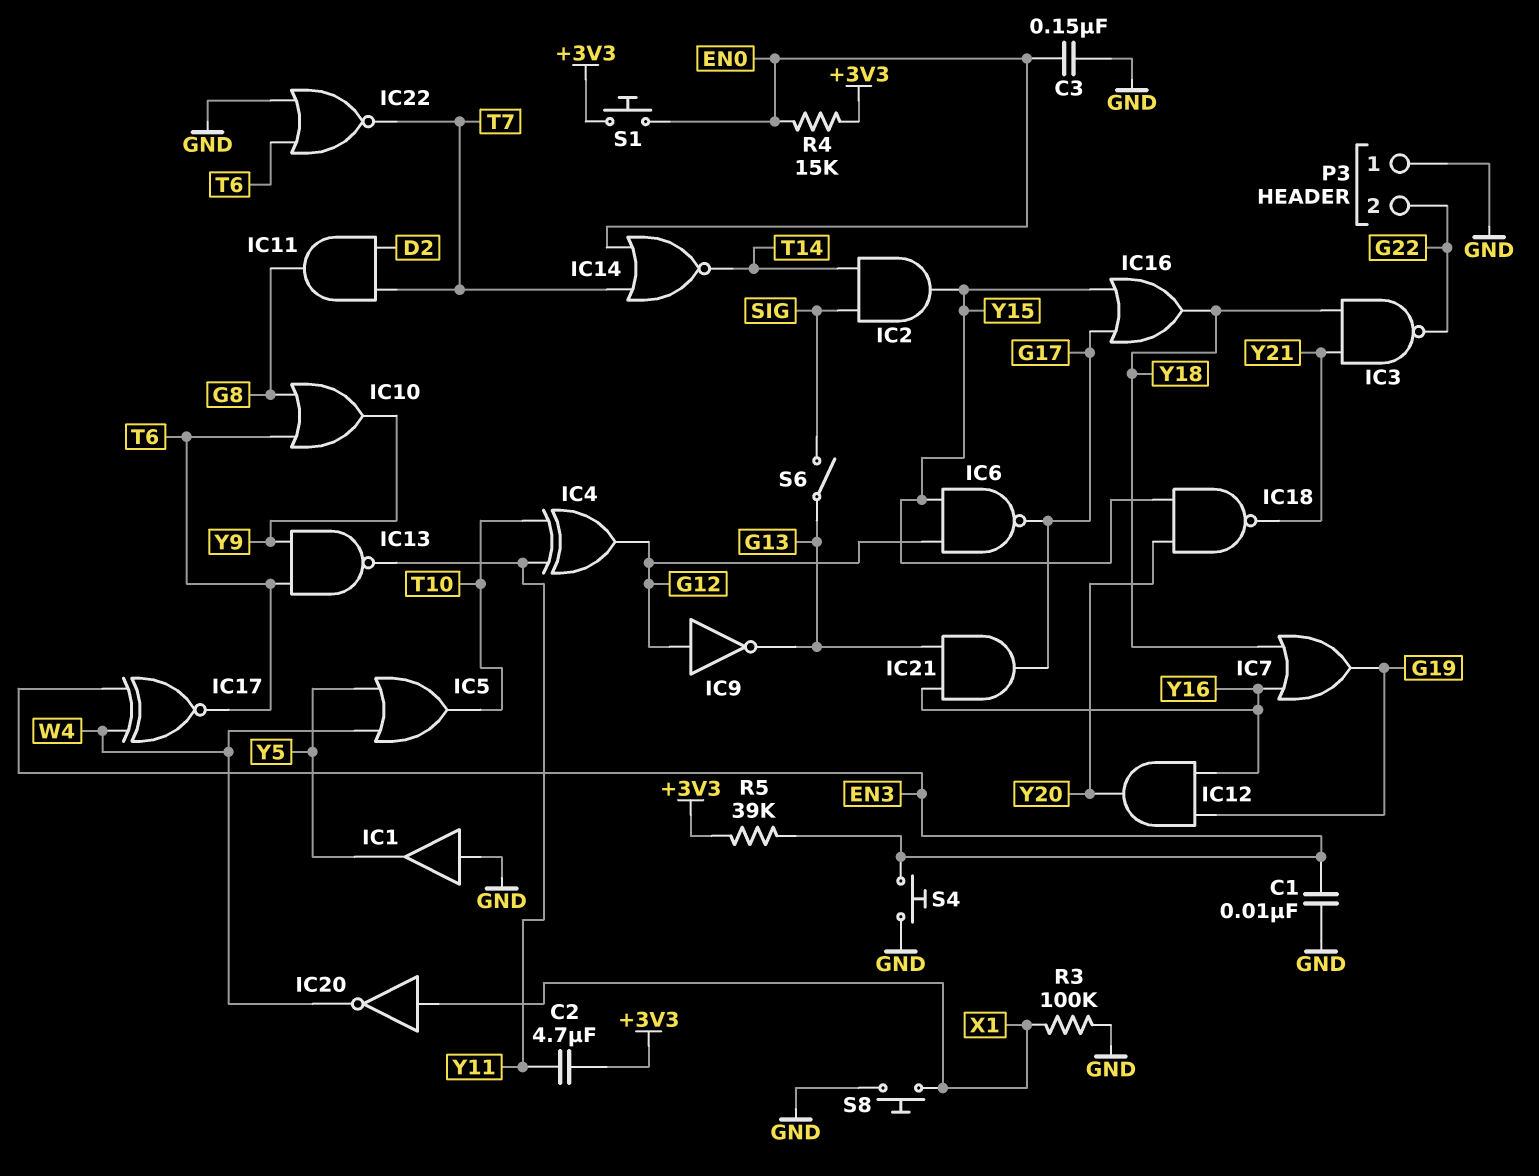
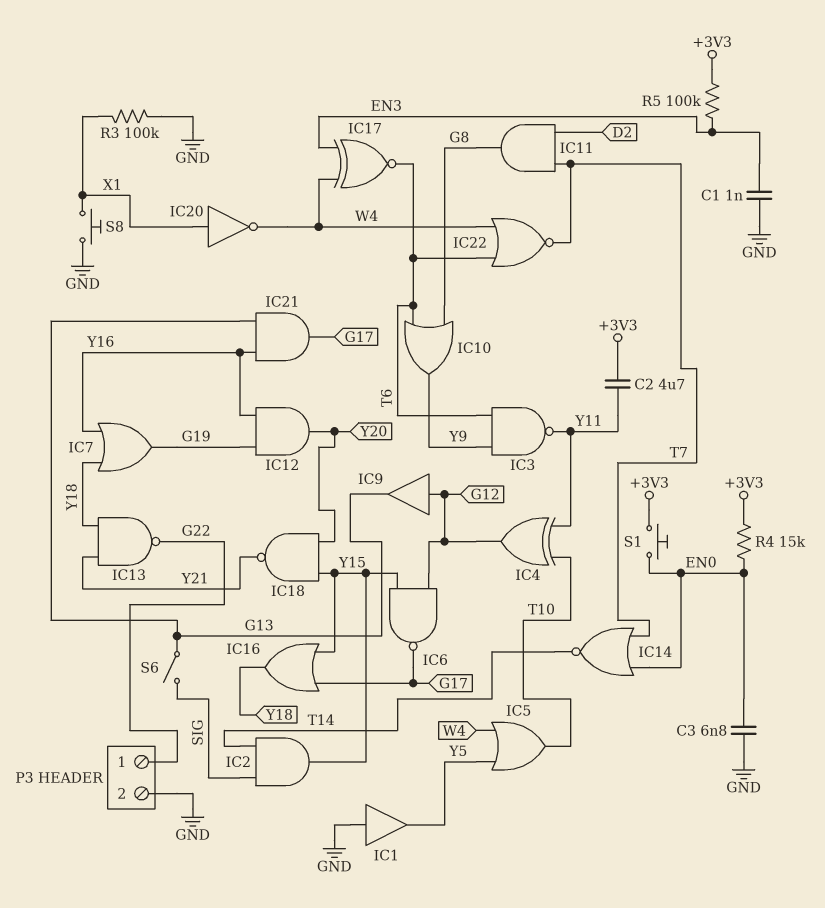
C1: 10nF (EN3, GND) -> 1nF (EN3, GND)
C3: 150nF (EN0, GND) -> 6.8nF (EN0, GND)
IC3: NAND (in Y18, in Y21, out G22) -> NAND (in T6, in Y9, out Y11)
IC9: NOT (in G12, out G13) -> buffer (in G12, out G13)
IC13: NAND (in T6, in Y9, out Y11) -> NAND (in Y18, in Y21, out G22)
IC22: NOR (in GND, in T6, out T7) -> NOR (in T6, in W4, out T7)
P3 pin 1: GND -> G22
P3 pin 2: G22 -> GND
R5: 39k (+3V3, EN3) -> 100k (+3V3, EN3)
S4: button (EN3, GND) -> none

